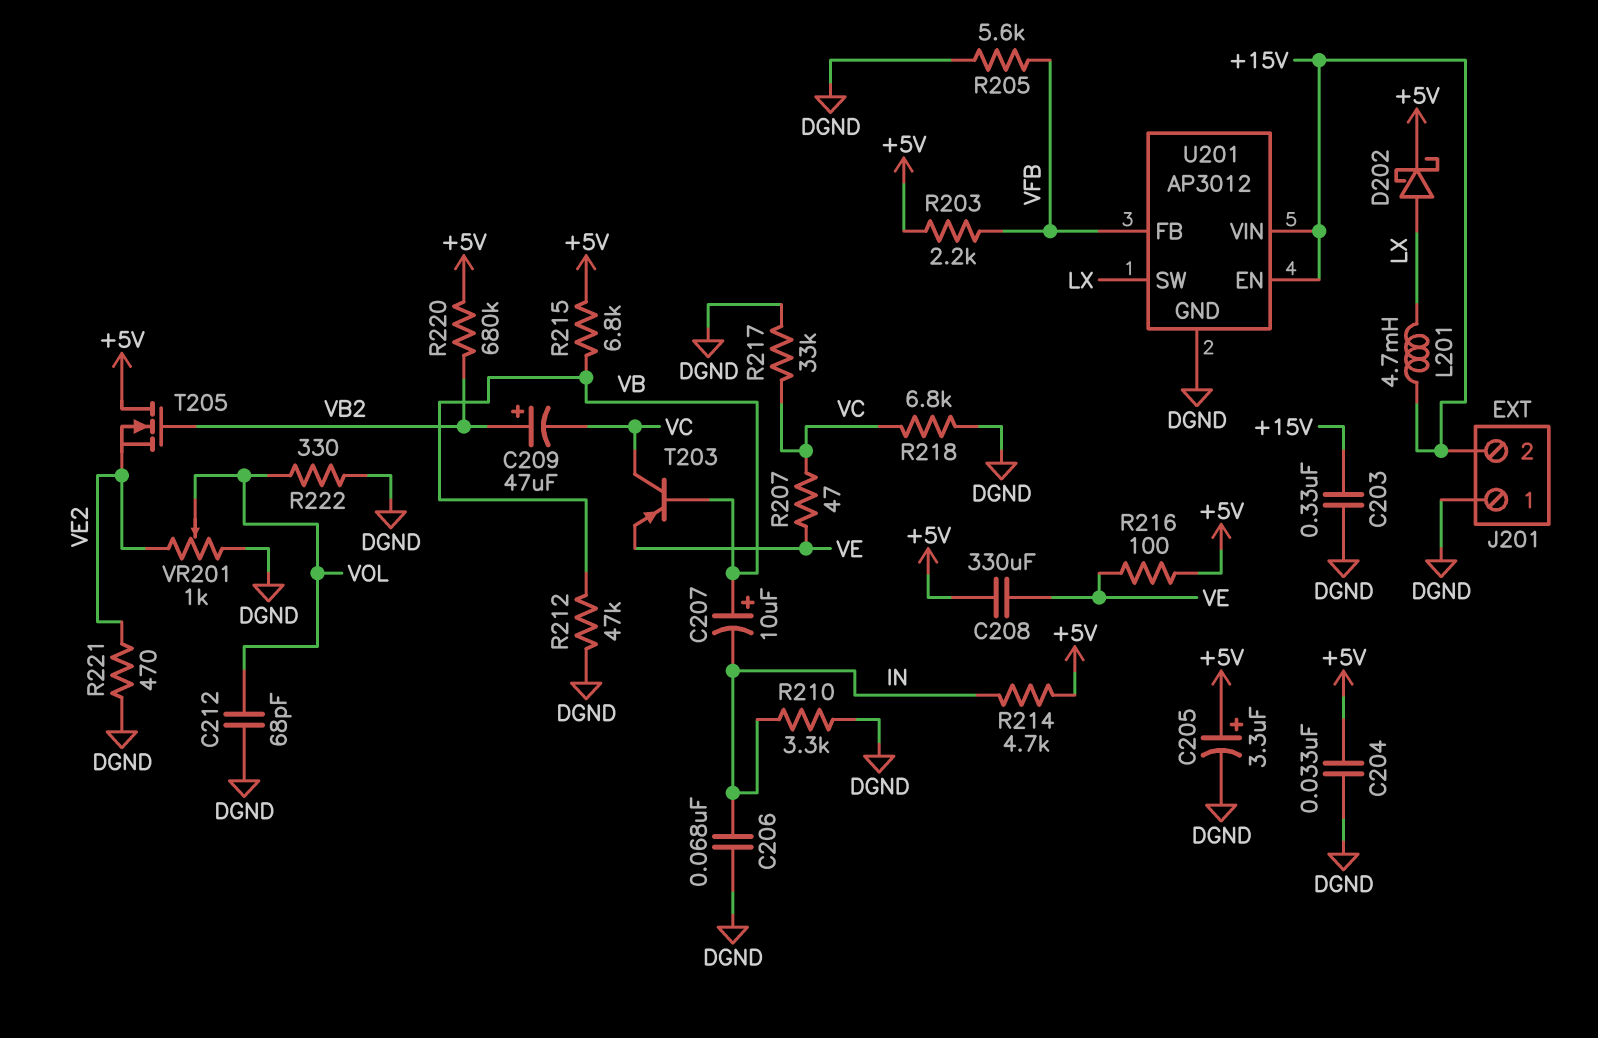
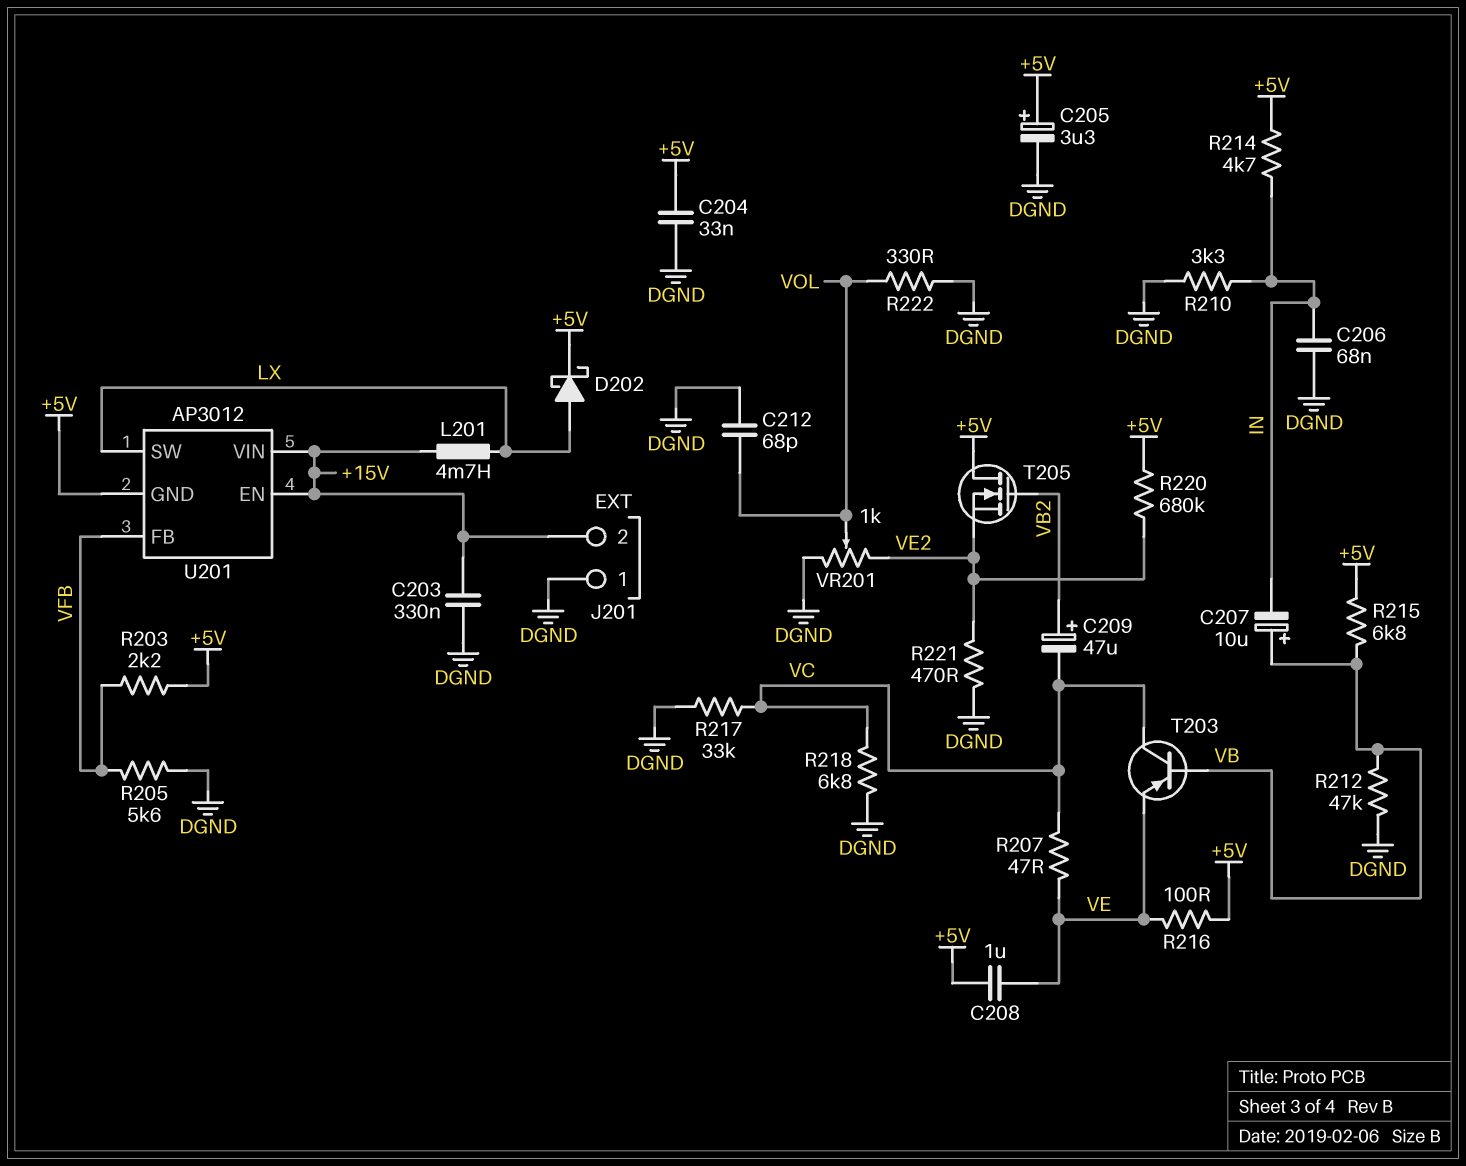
C208: 330uF (+5V, VE) -> 1uF (+5V, VE)
R220: 680k (+5V, VB2) -> 680k (+5V, VE2)
U201 pin GND: DGND -> +5V

